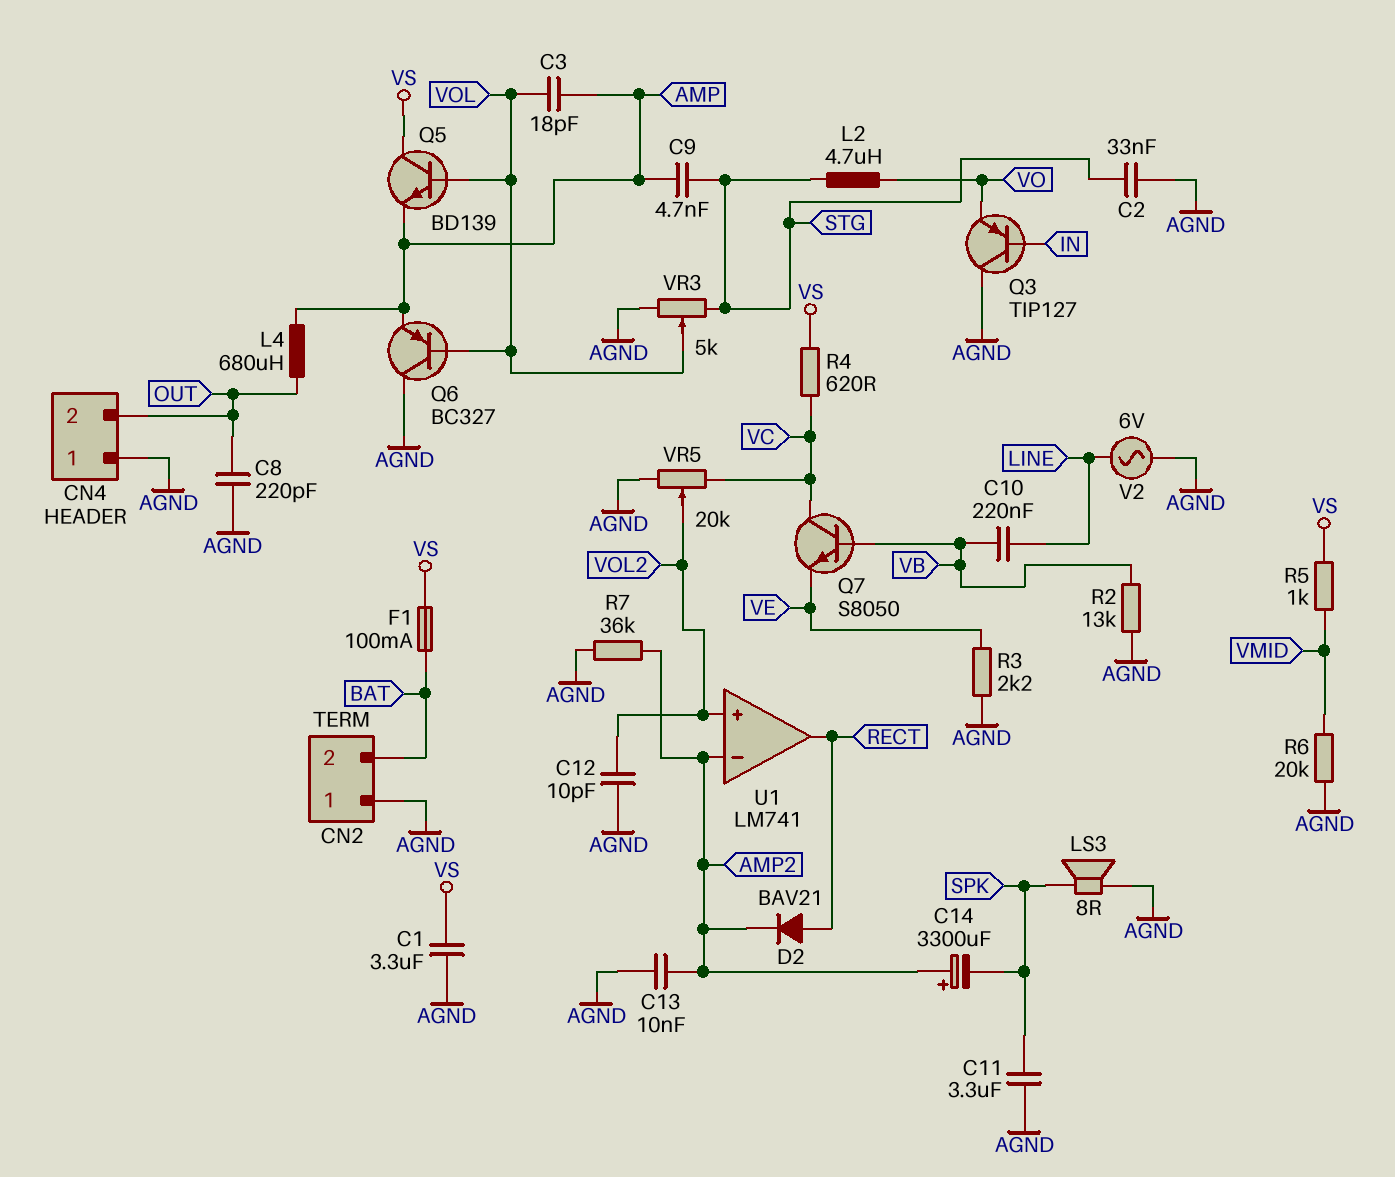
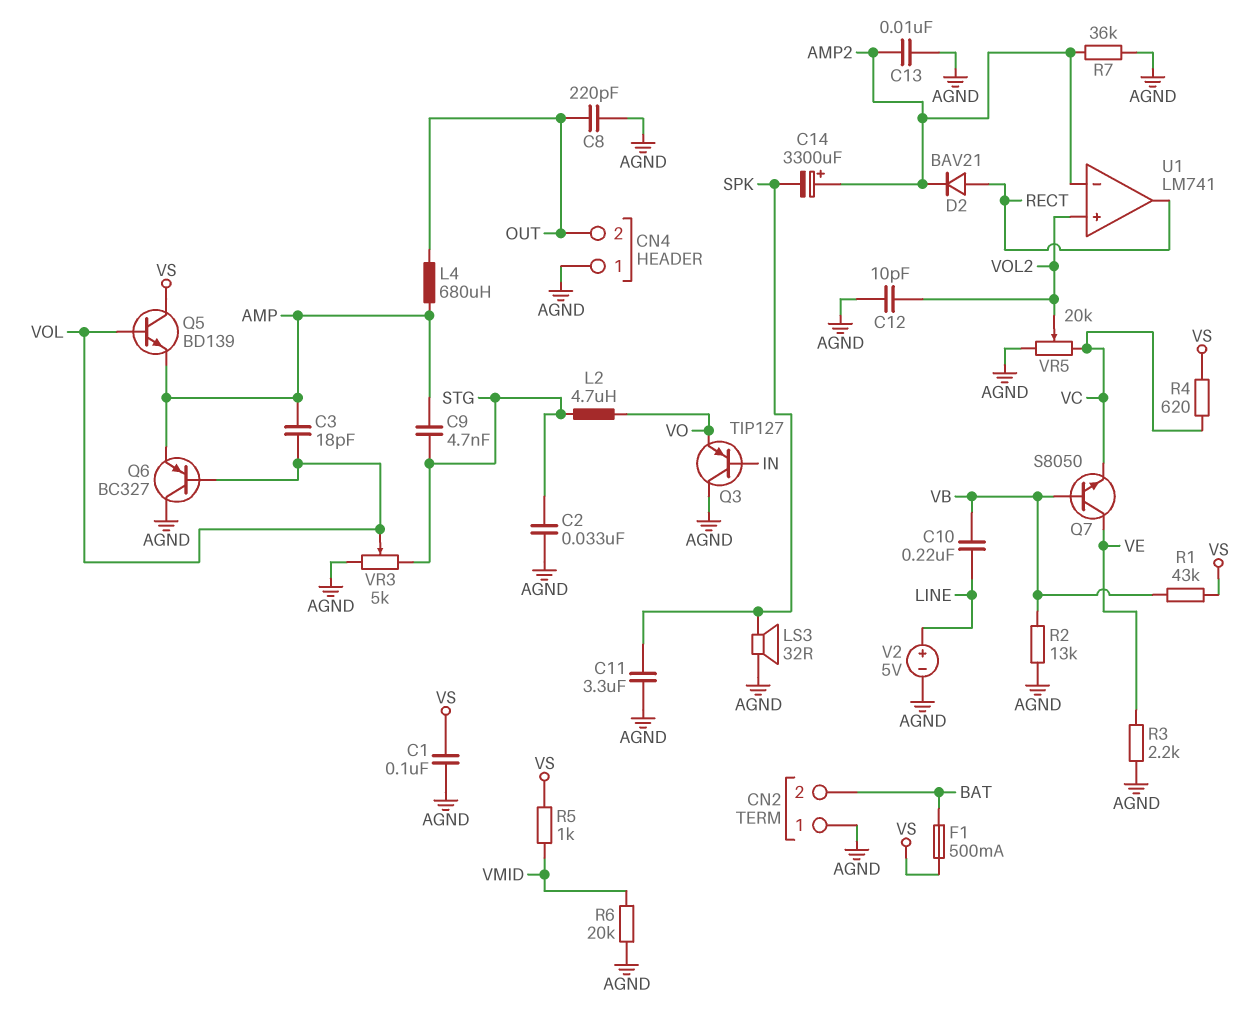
C1: 3.3uF (AGND, VS) -> 100nF (AGND, VS)
F1: 100mA (BAT, VS) -> 500mA (BAT, VS)
LS3: speaker 8R (AGND, SPK) -> speaker 32R (AGND, SPK)
Q7: NPN S8050 (B VB, C VC, E VE) -> NPN S8050 (B VB, C VE, E VC)
R1: none -> 43k (VB, VS)
V2: AC 6V (AGND, LINE) -> 5V (plus LINE, minus AGND)

